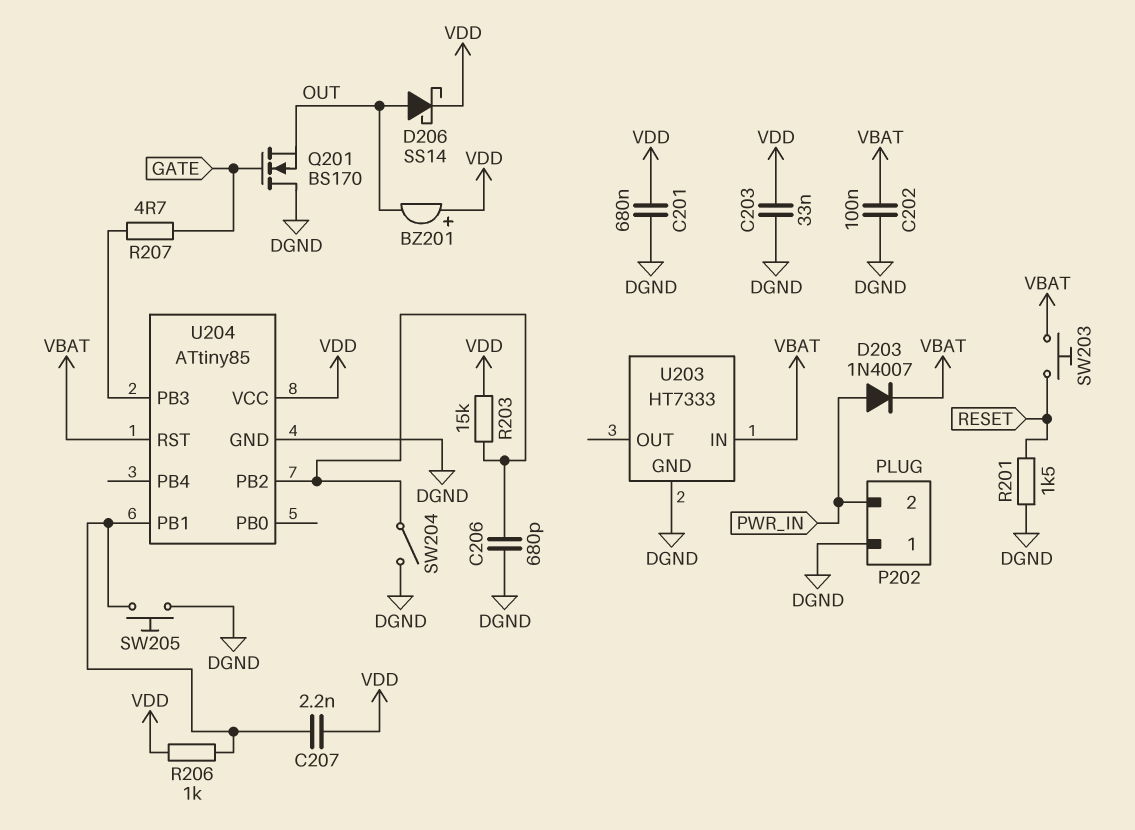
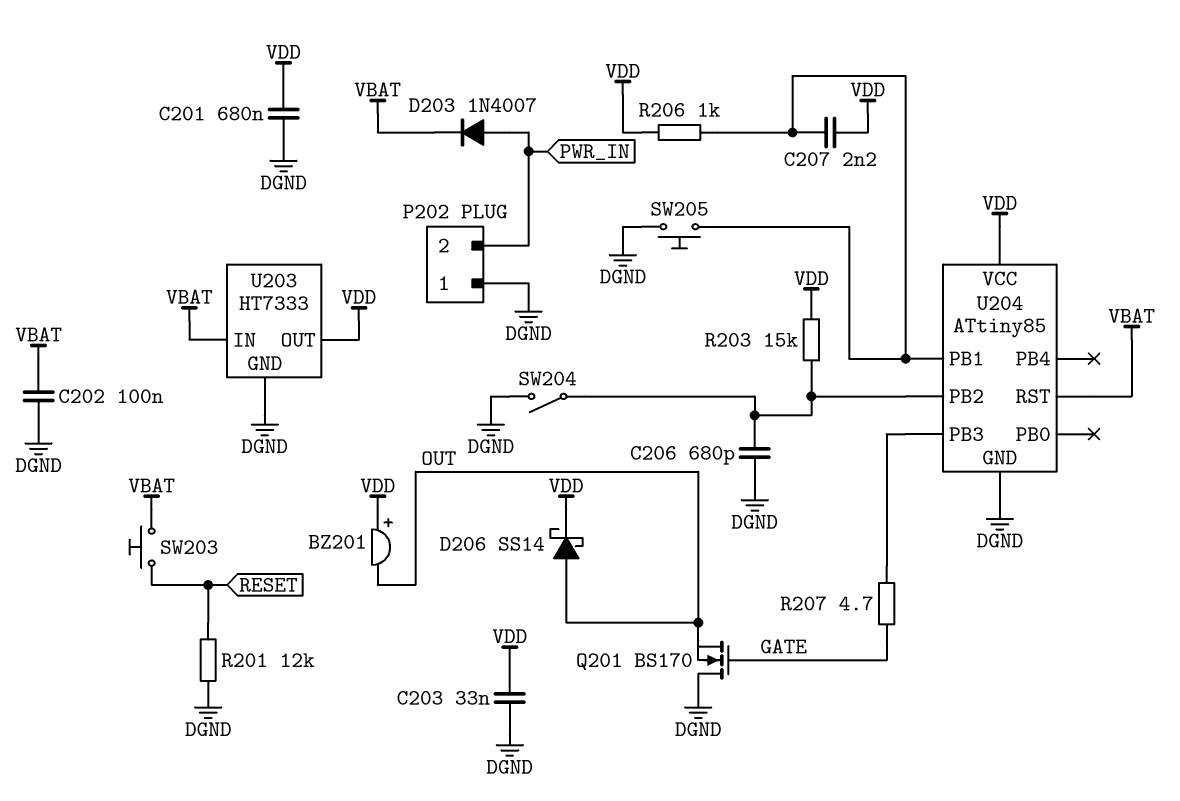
R201: 1.5k (DGND, RESET) -> 12k (DGND, RESET)
U203 pin OUT: none -> VDD

